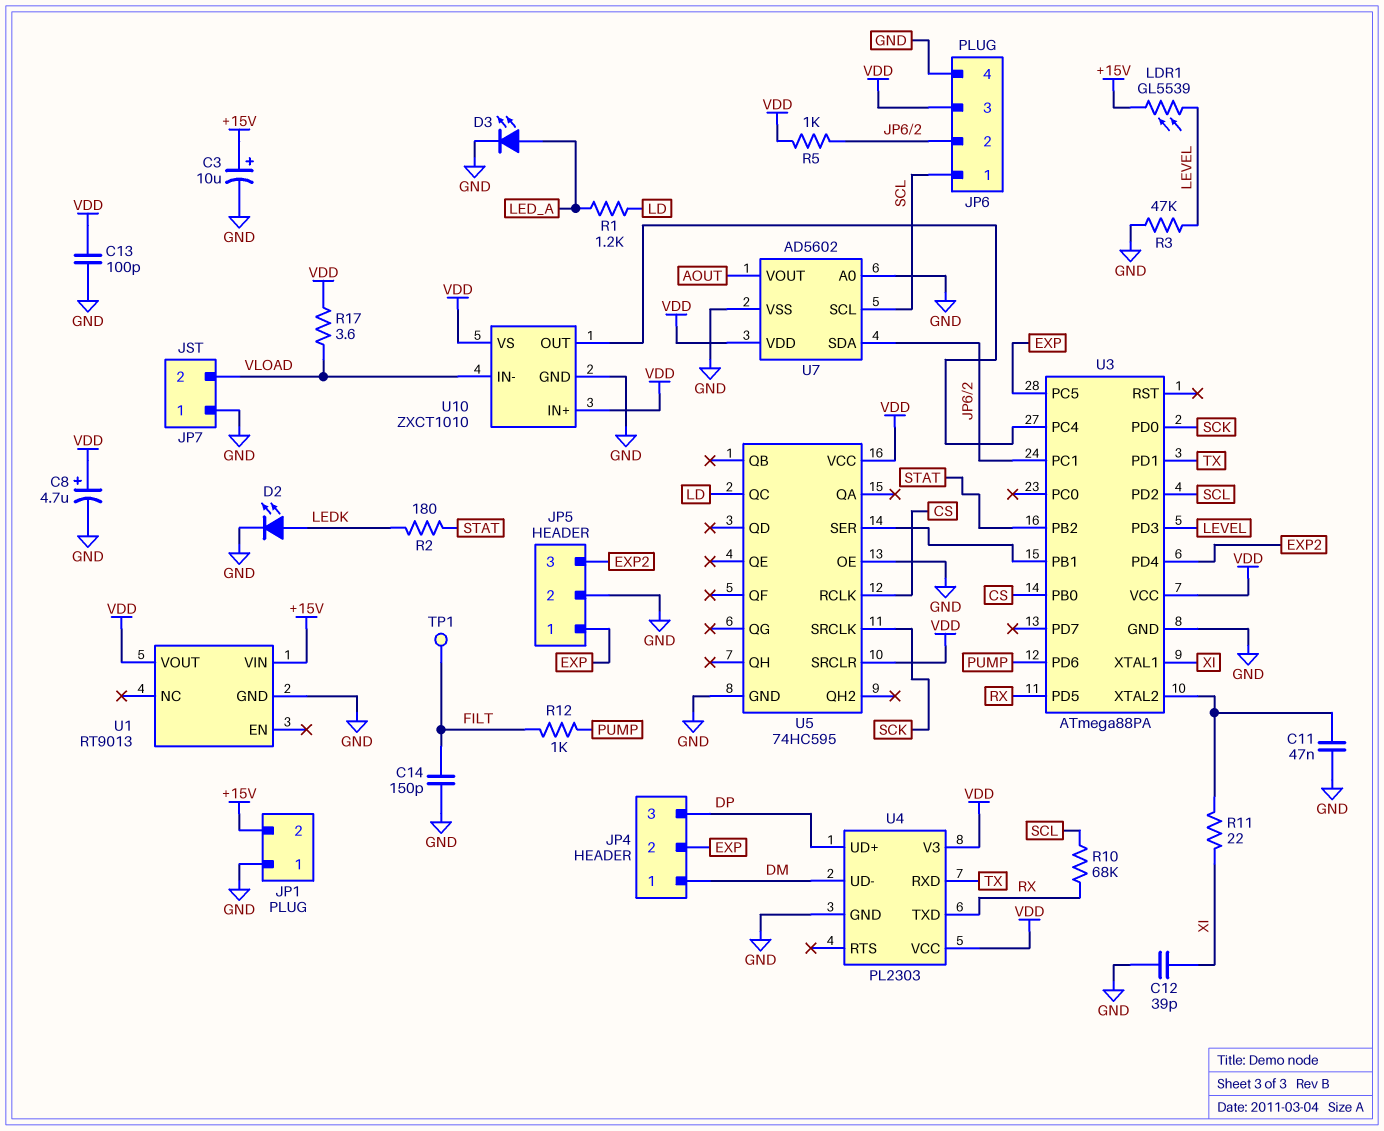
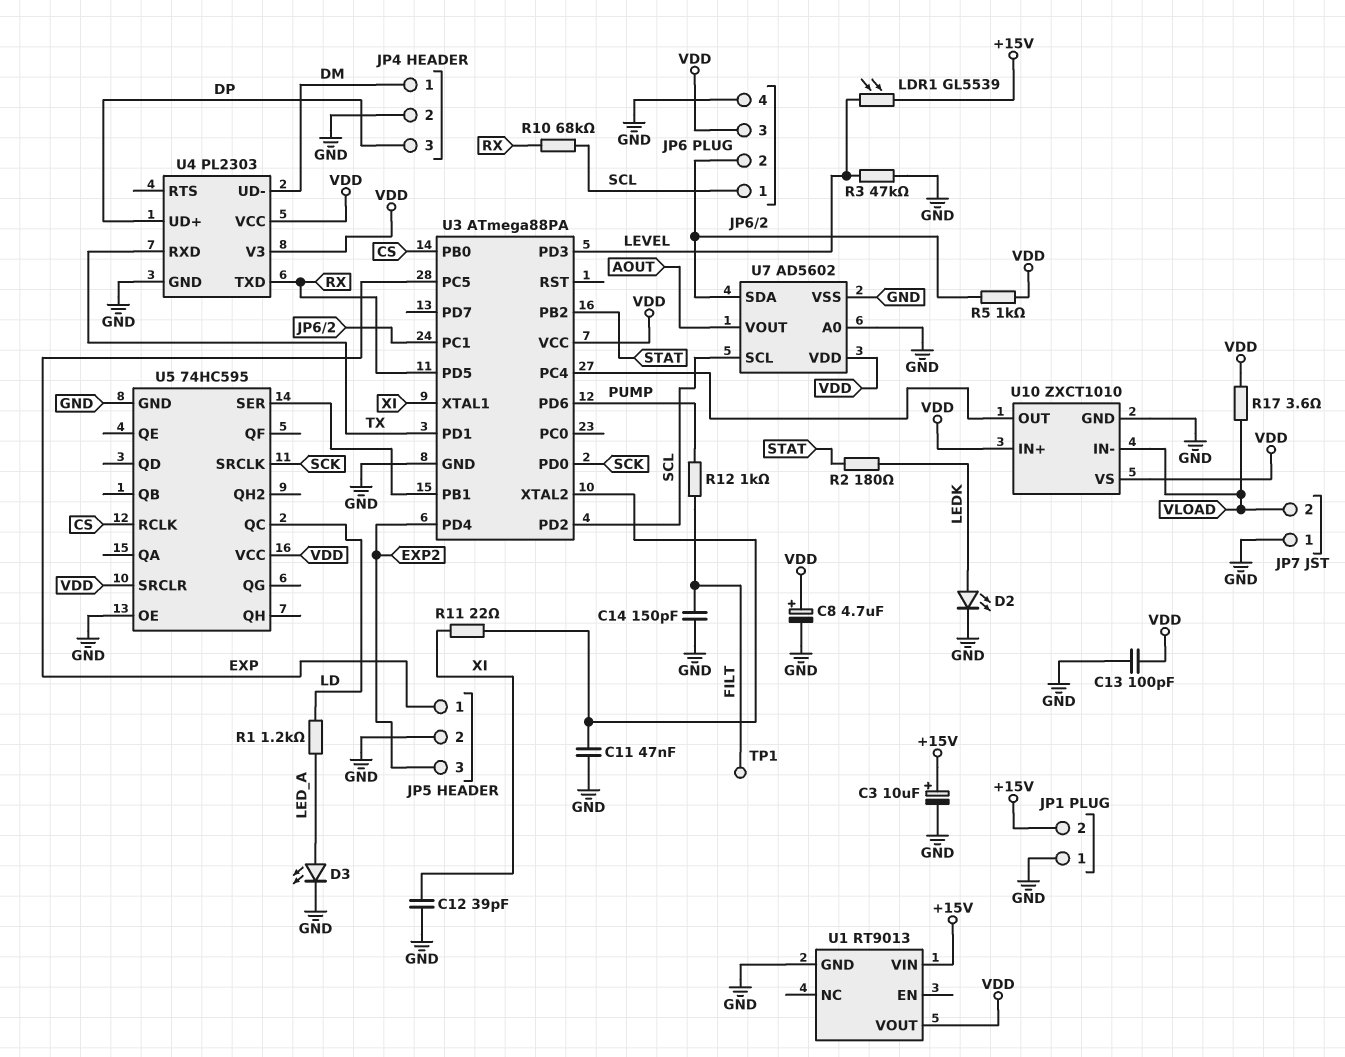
JP4 pin 2: EXP -> GND

